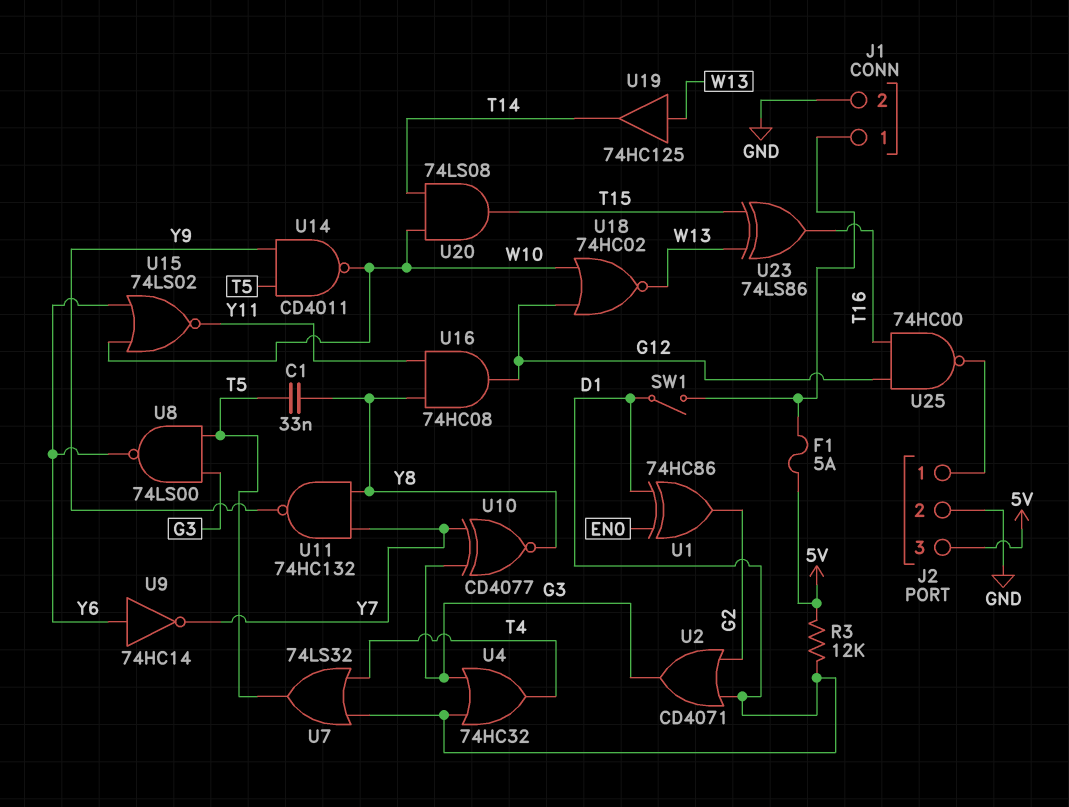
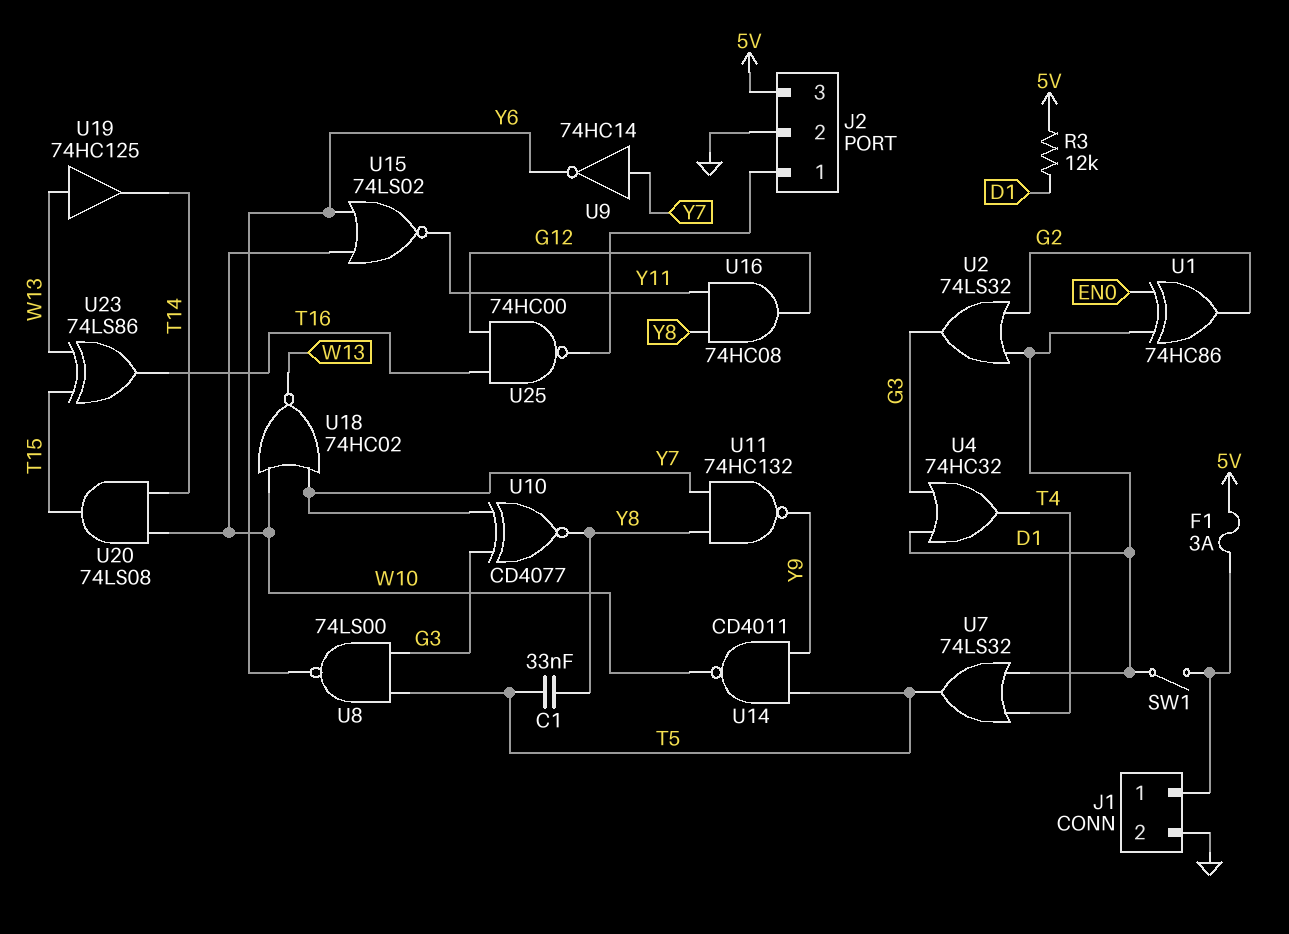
F1: 5A (5V, J1/1) -> 3A (5V, J1/1)
U2: OR CD4071 (in D1, in G2, out G3) -> OR 74LS32 (in D1, in G2, out G3)
U9: NOT 74HC14 (in Y6, out Y7) -> NOT 74HC14 (in Y7, out Y6)
U18: NOR 74HC02 (in G12, in W10, out W13) -> NOR 74HC02 (in W10, in Y7, out W13)

